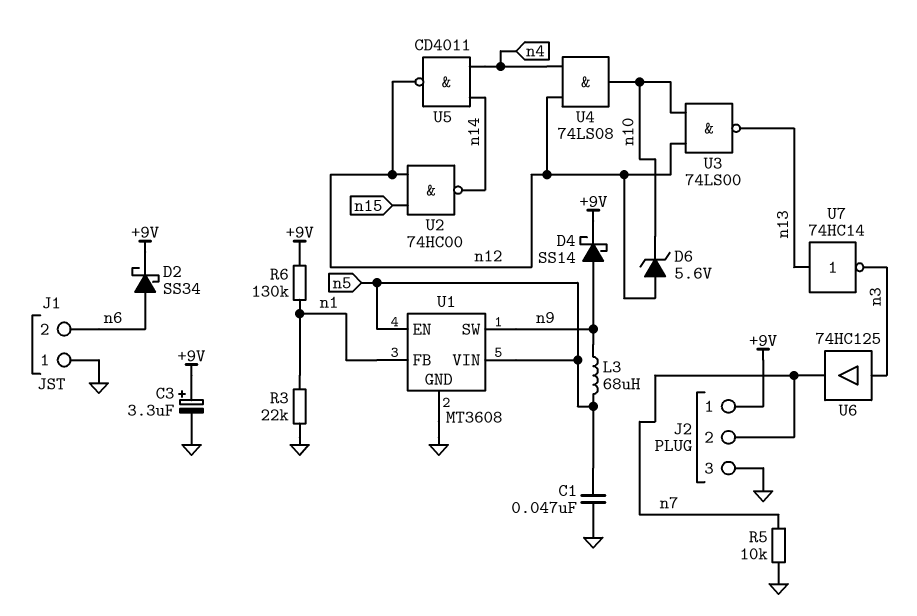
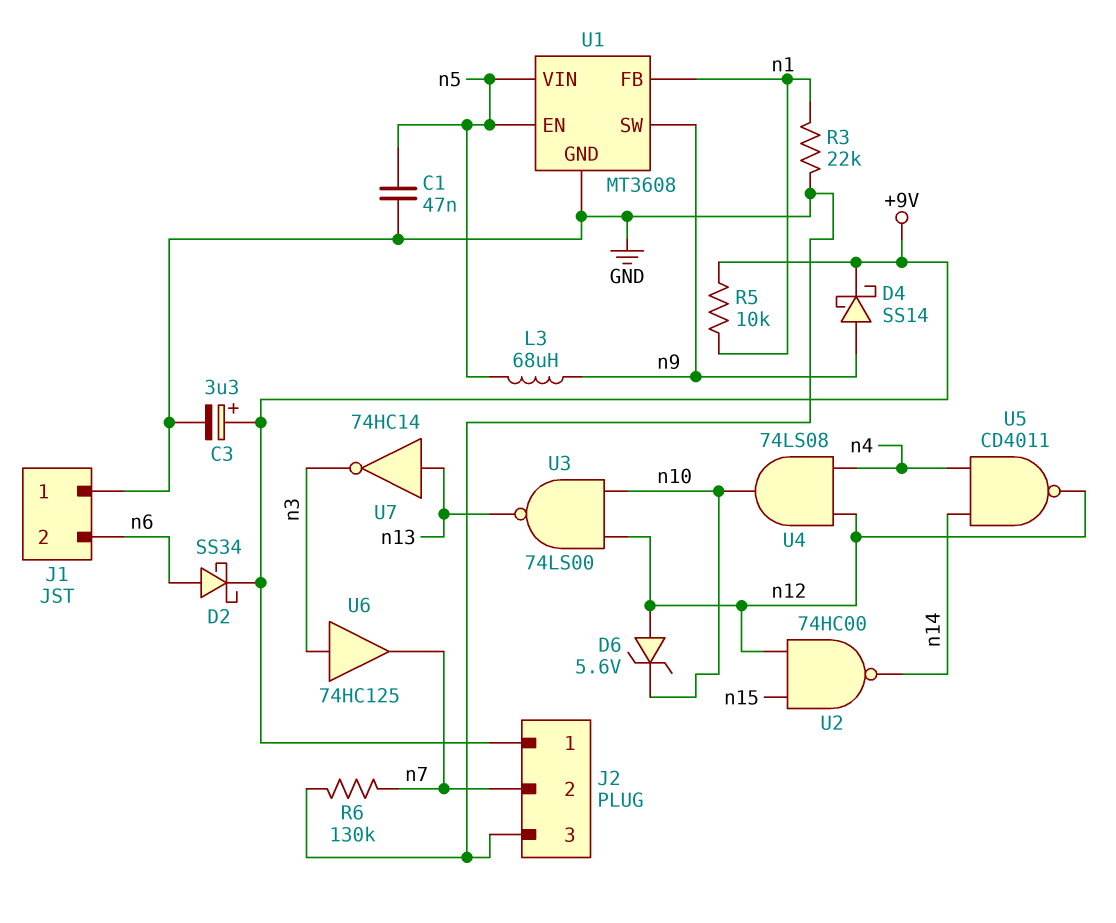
R5: 10k (GND, n7) -> 10k (+9V, n1)
R6: 130k (+9V, n1) -> 130k (GND, n7)

